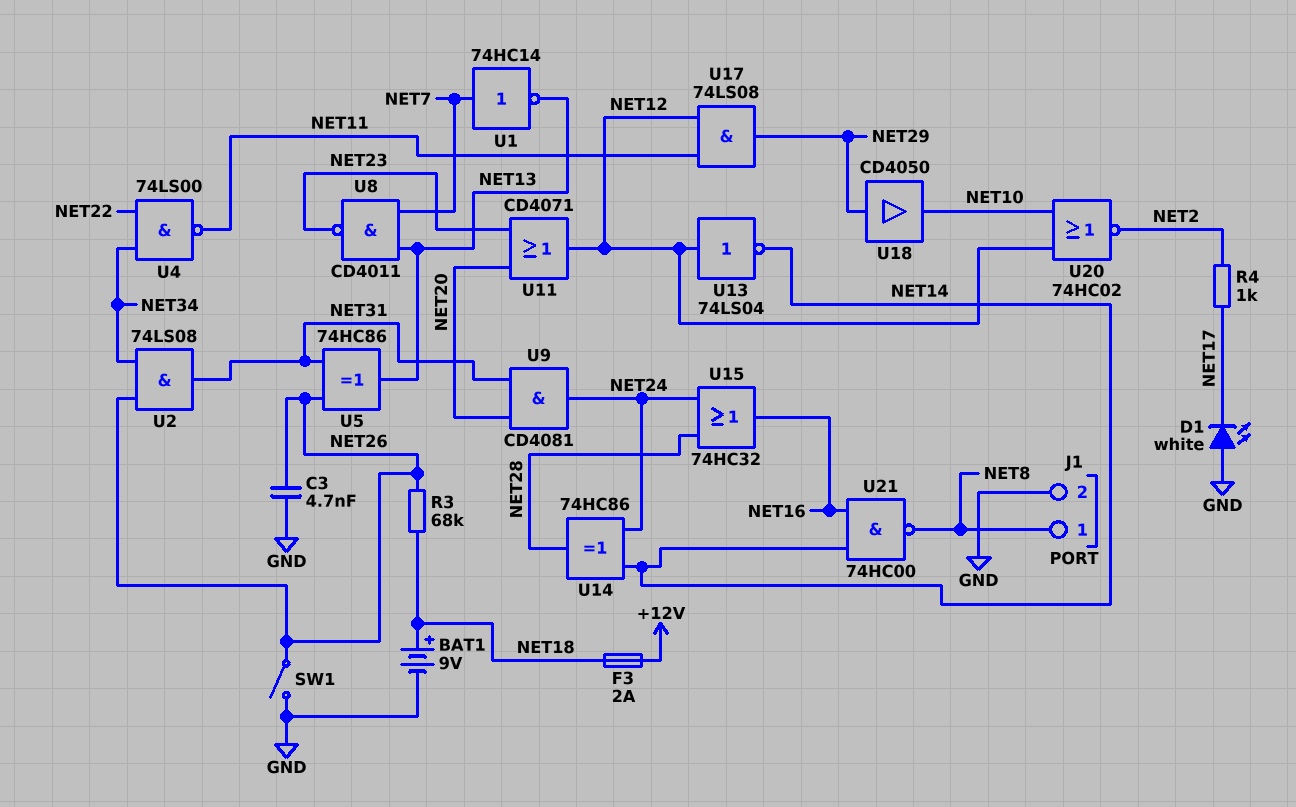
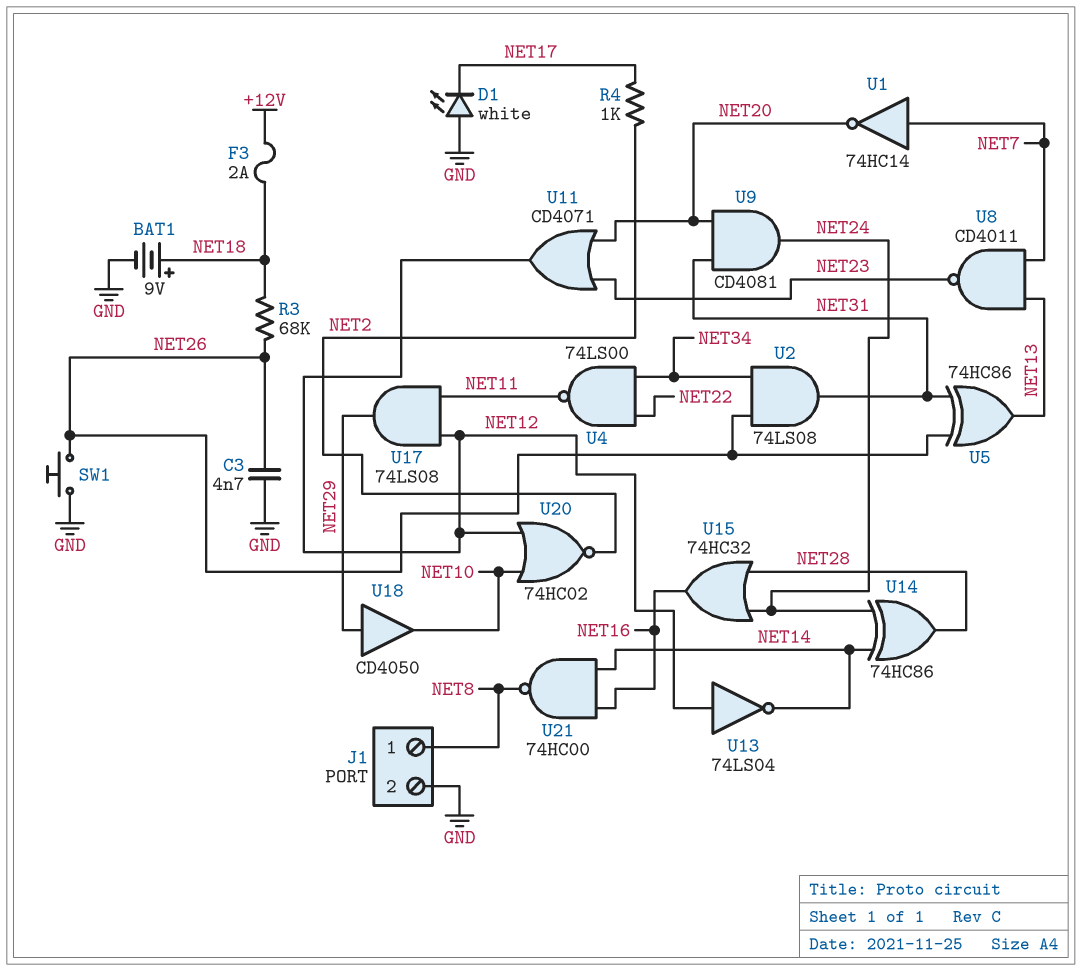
SW1: switch (GND, NET26) -> button (GND, NET26)
U1: NOT 74HC14 (in NET7, out NET13) -> NOT 74HC14 (in NET7, out NET20)

